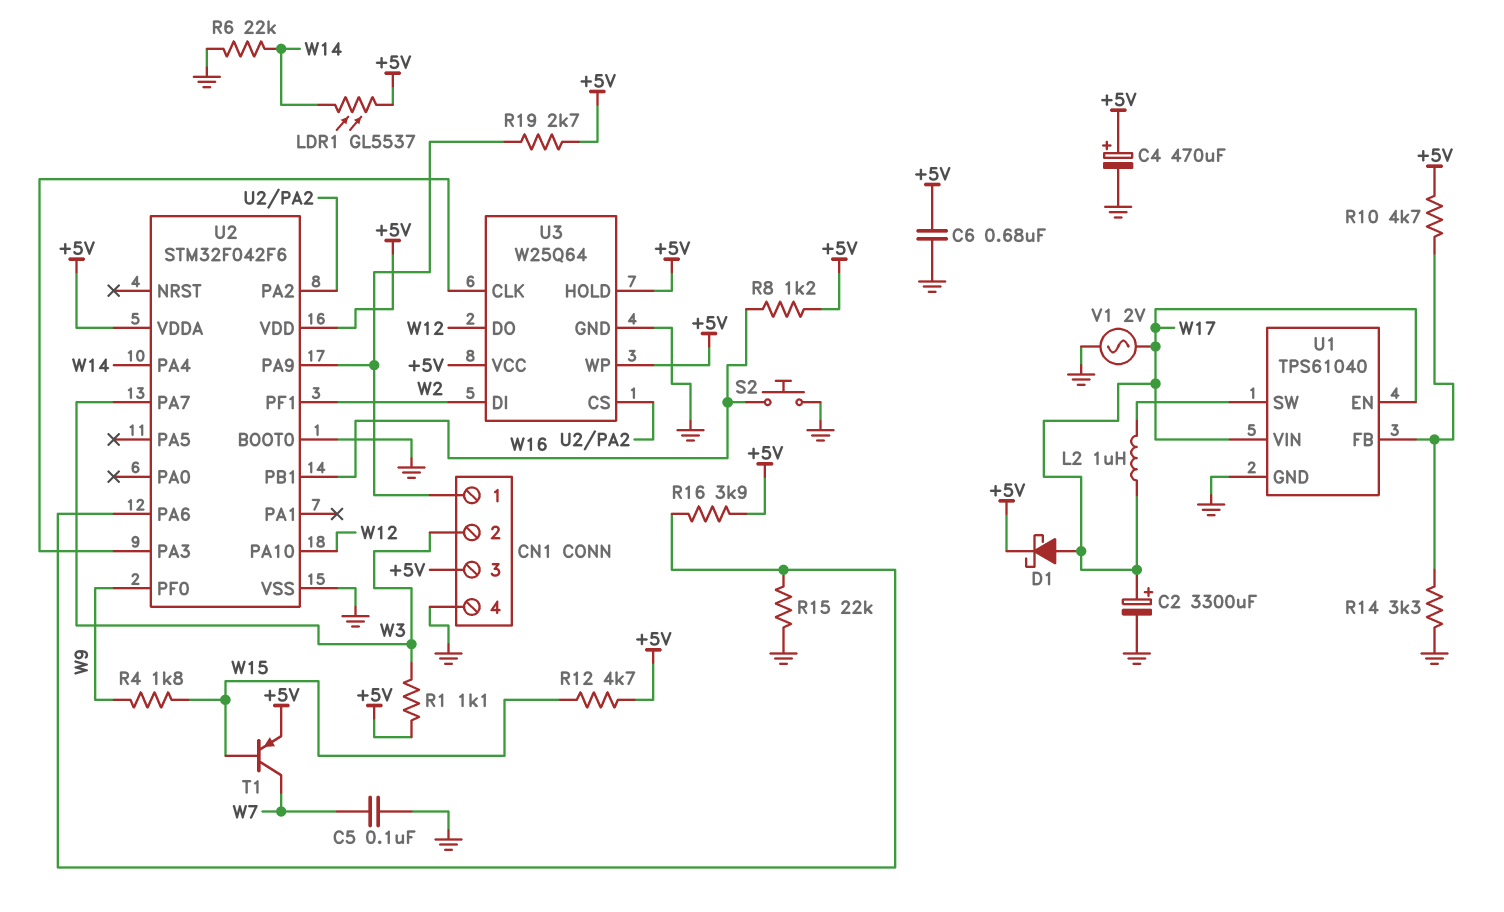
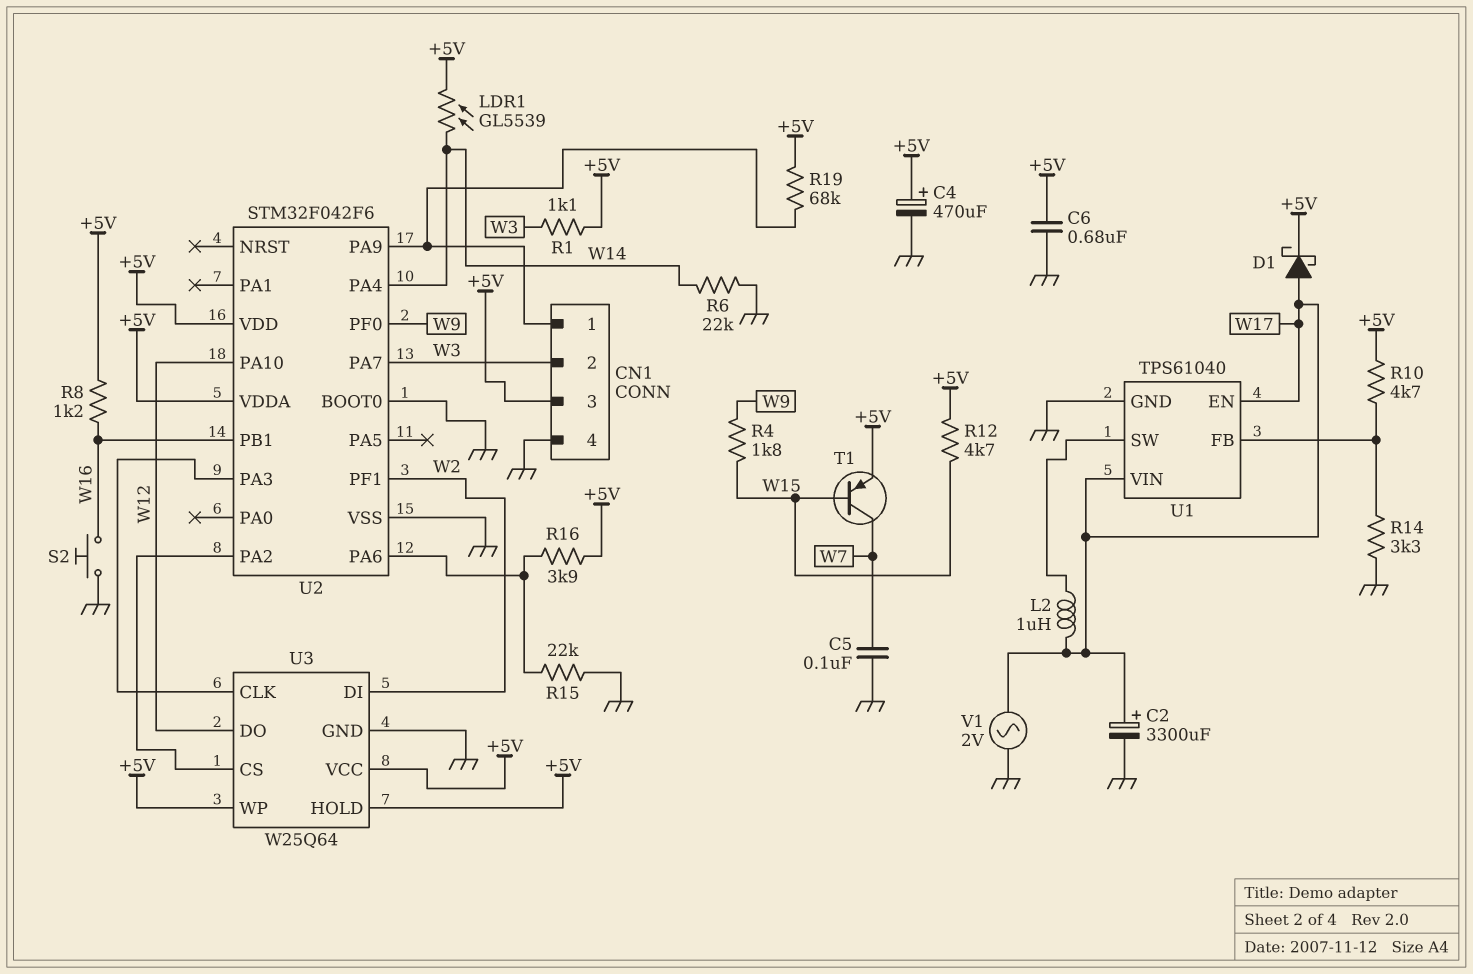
LDR1: GL5537 (+5V, W14) -> GL5539 (+5V, W14)
R19: 2.7k (+5V, CN1/1) -> 68k (+5V, CN1/1)

